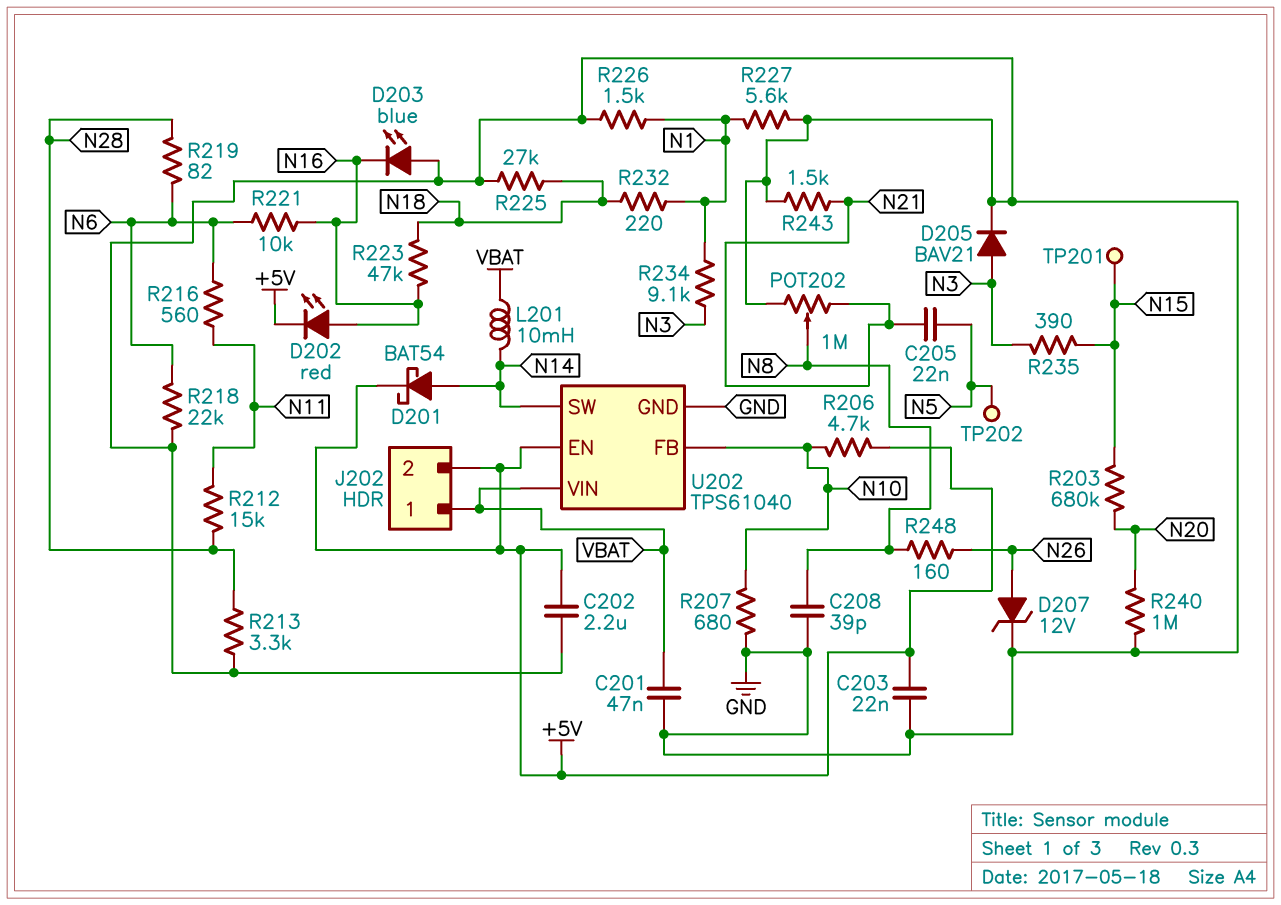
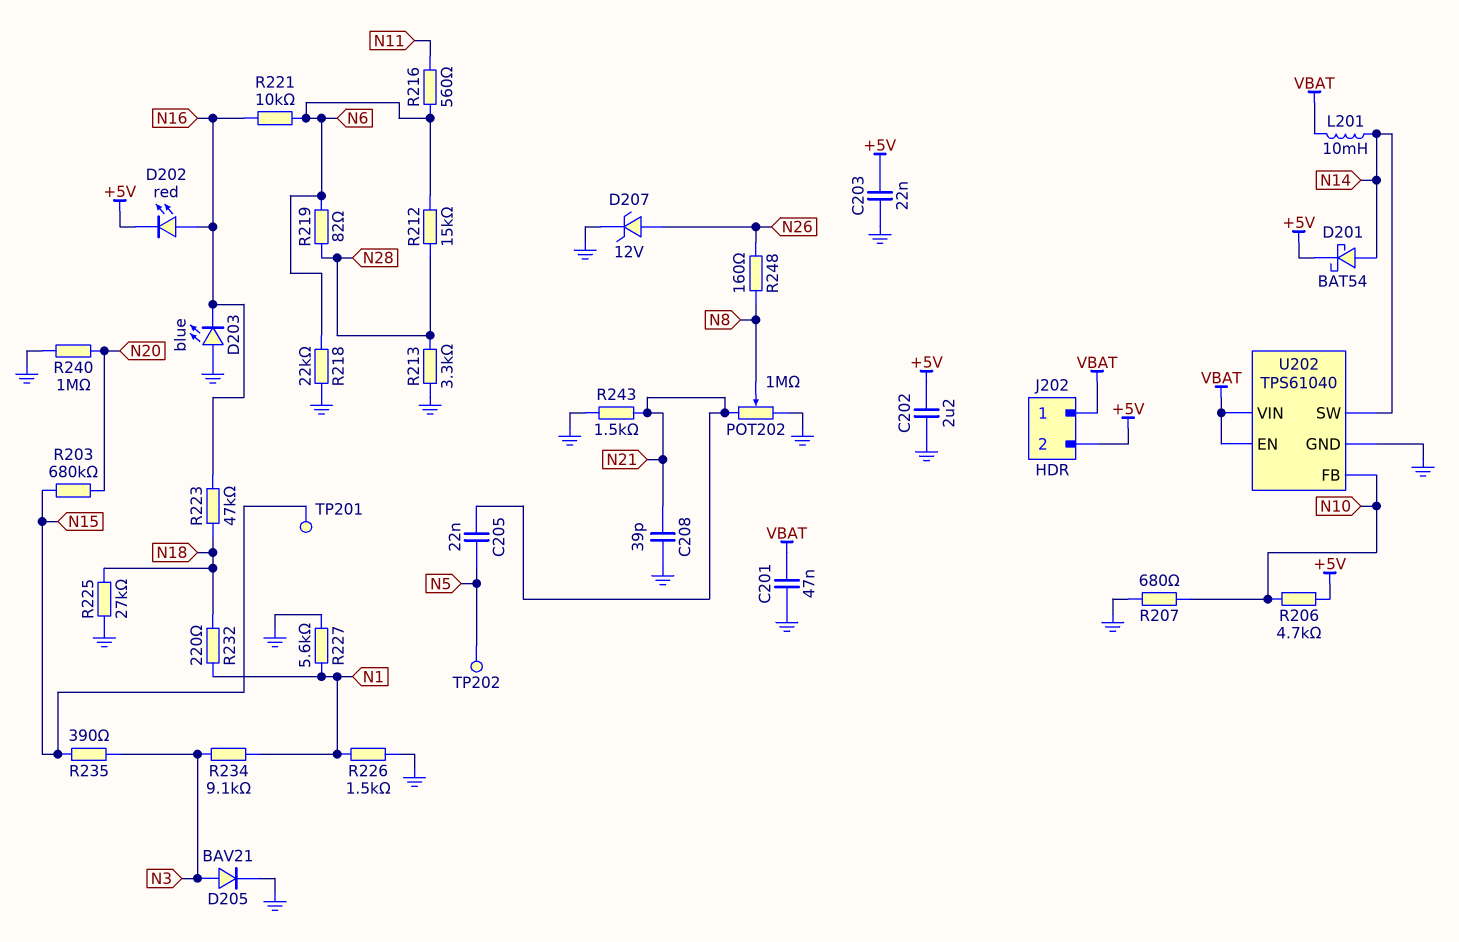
C208: 39pF (GND, N8) -> 39pF (GND, N21)
R212: 15k (N11, N28) -> 15k (N6, N28)
U202 pin EN: +5V -> VBAT

